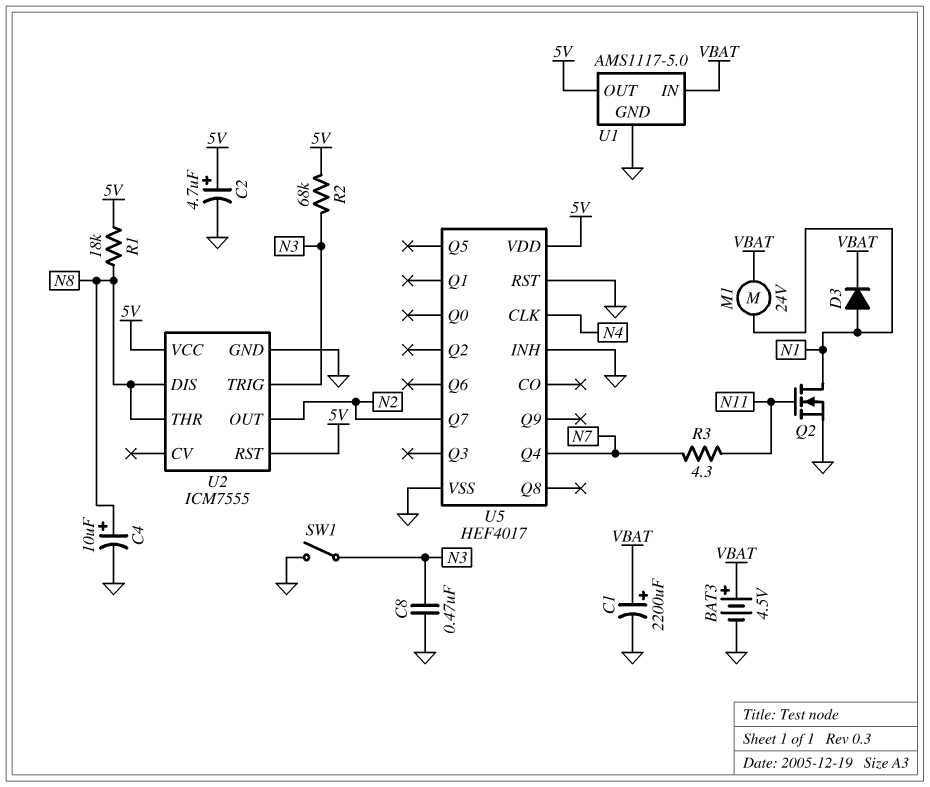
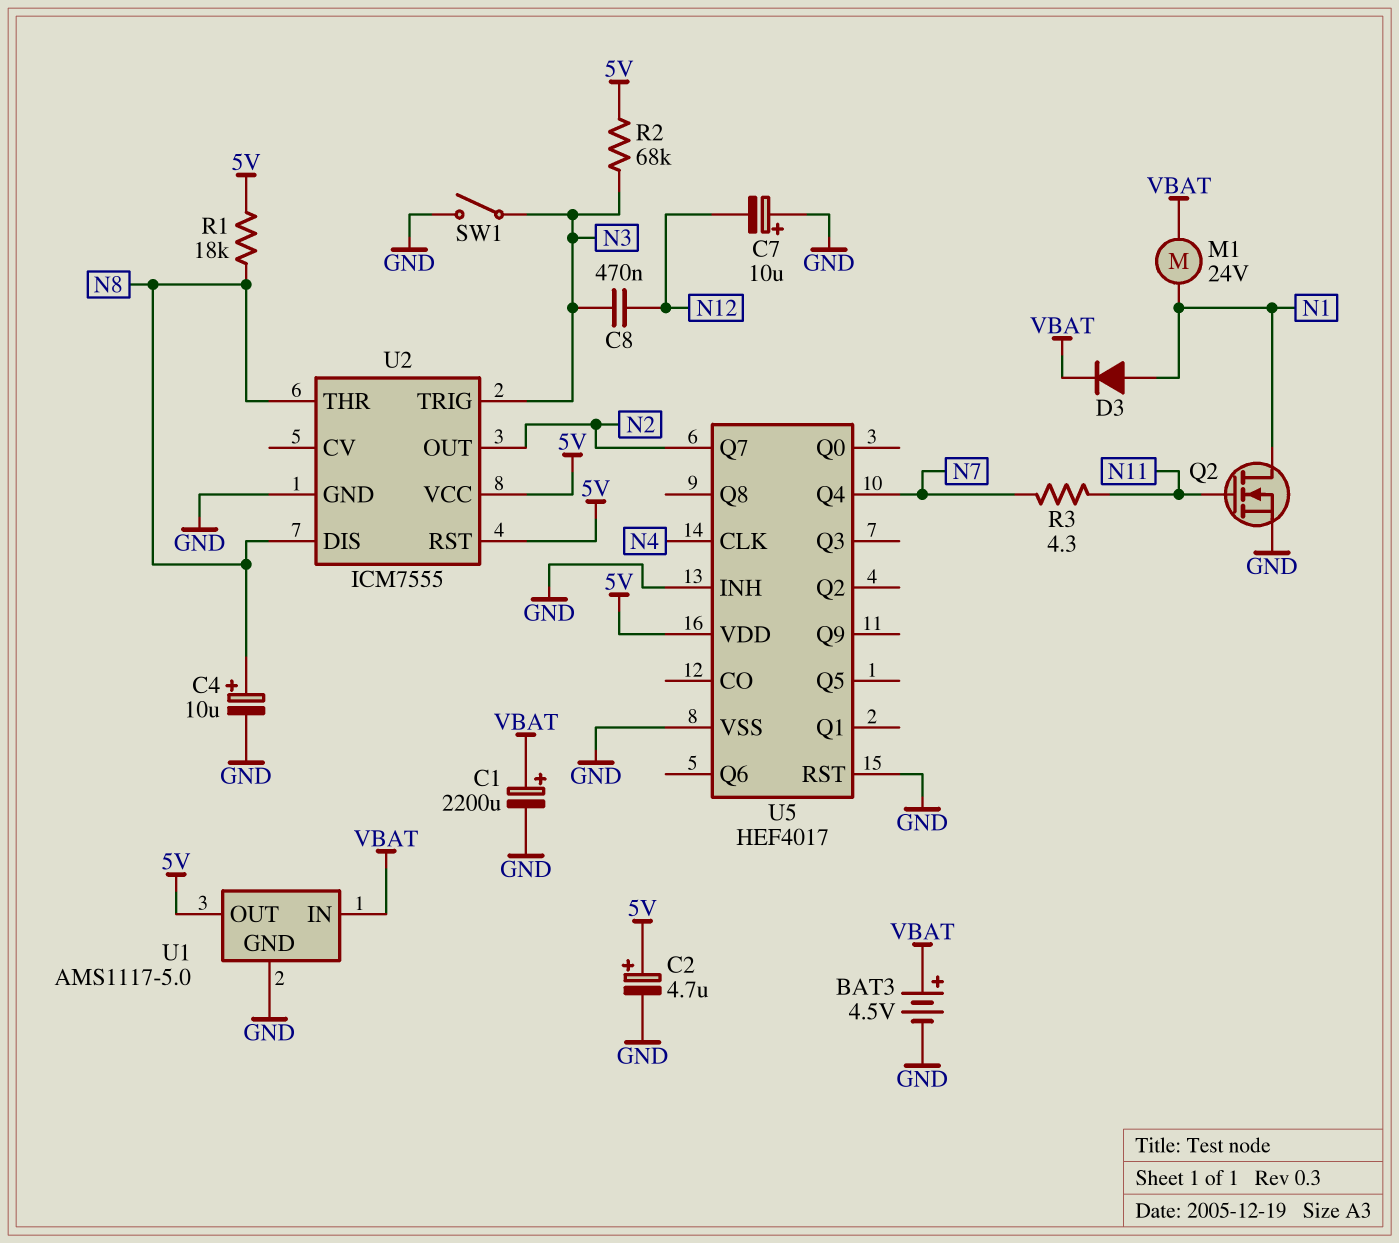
C7: none -> 10uF (plus GND, minus N12)
C8: 470nF (GND, N3) -> 470nF (N3, N12)

